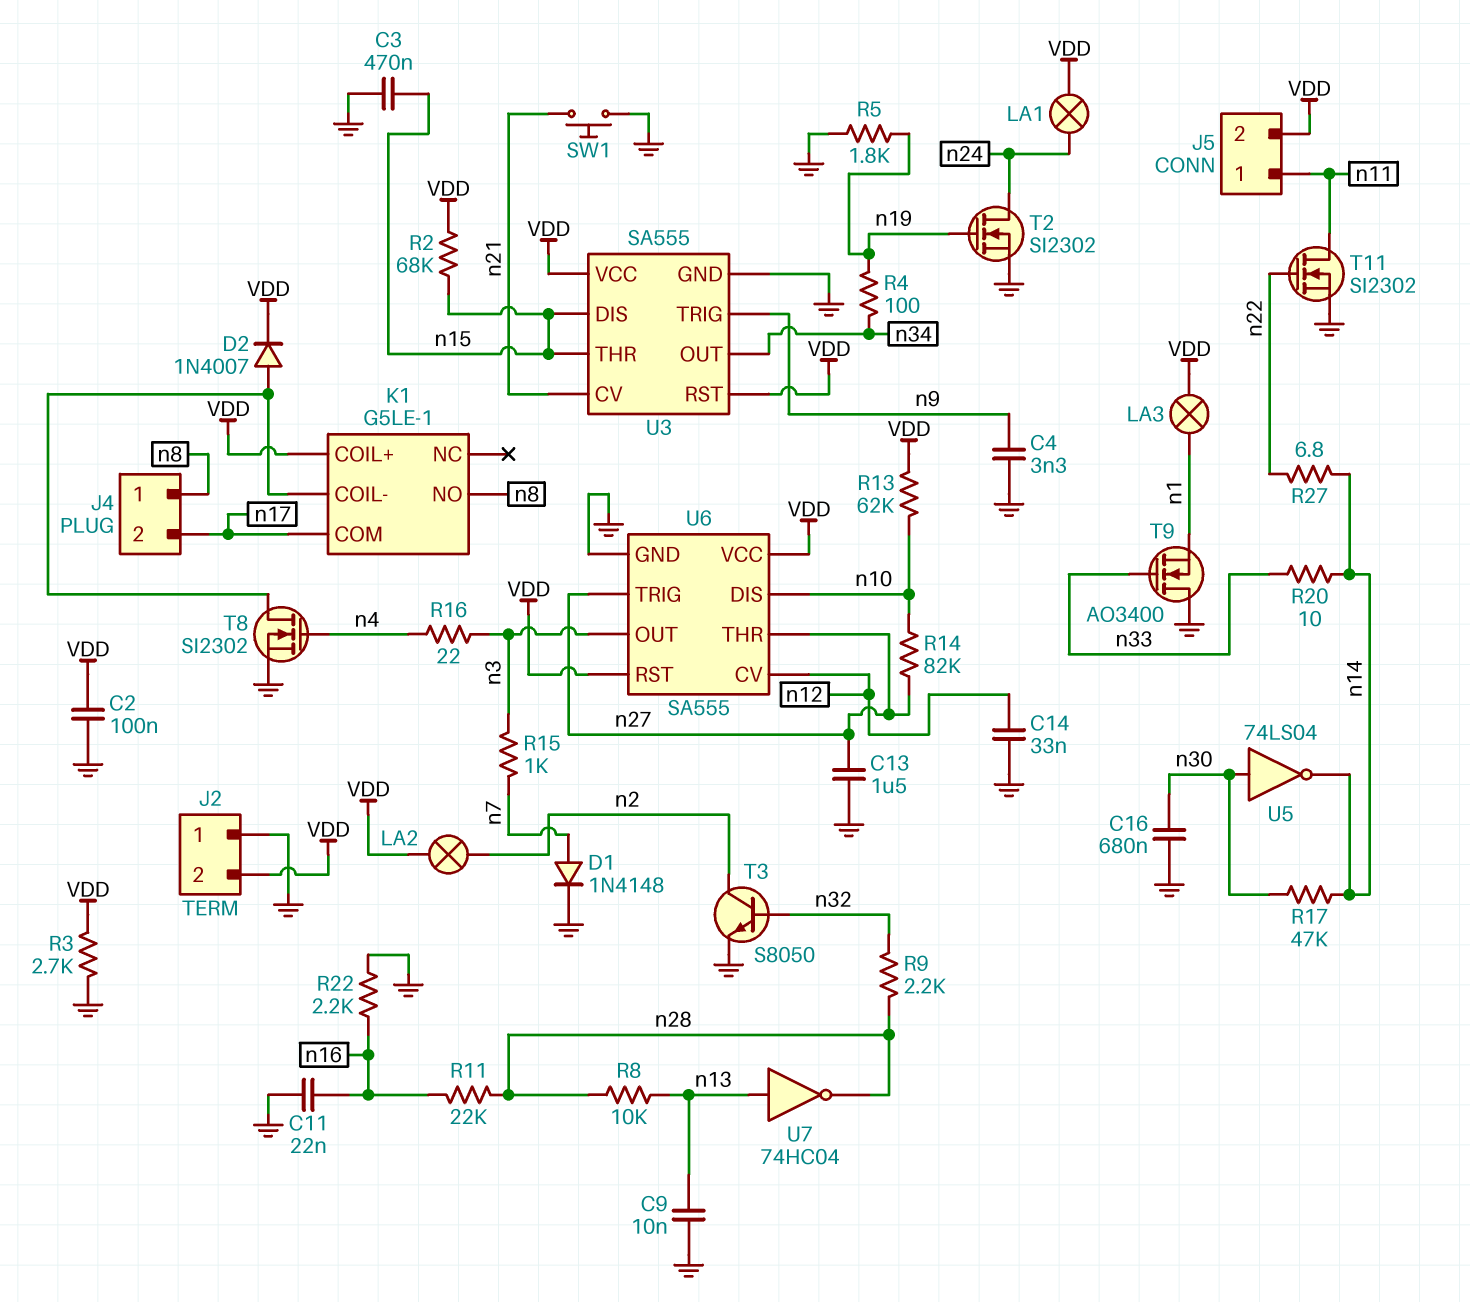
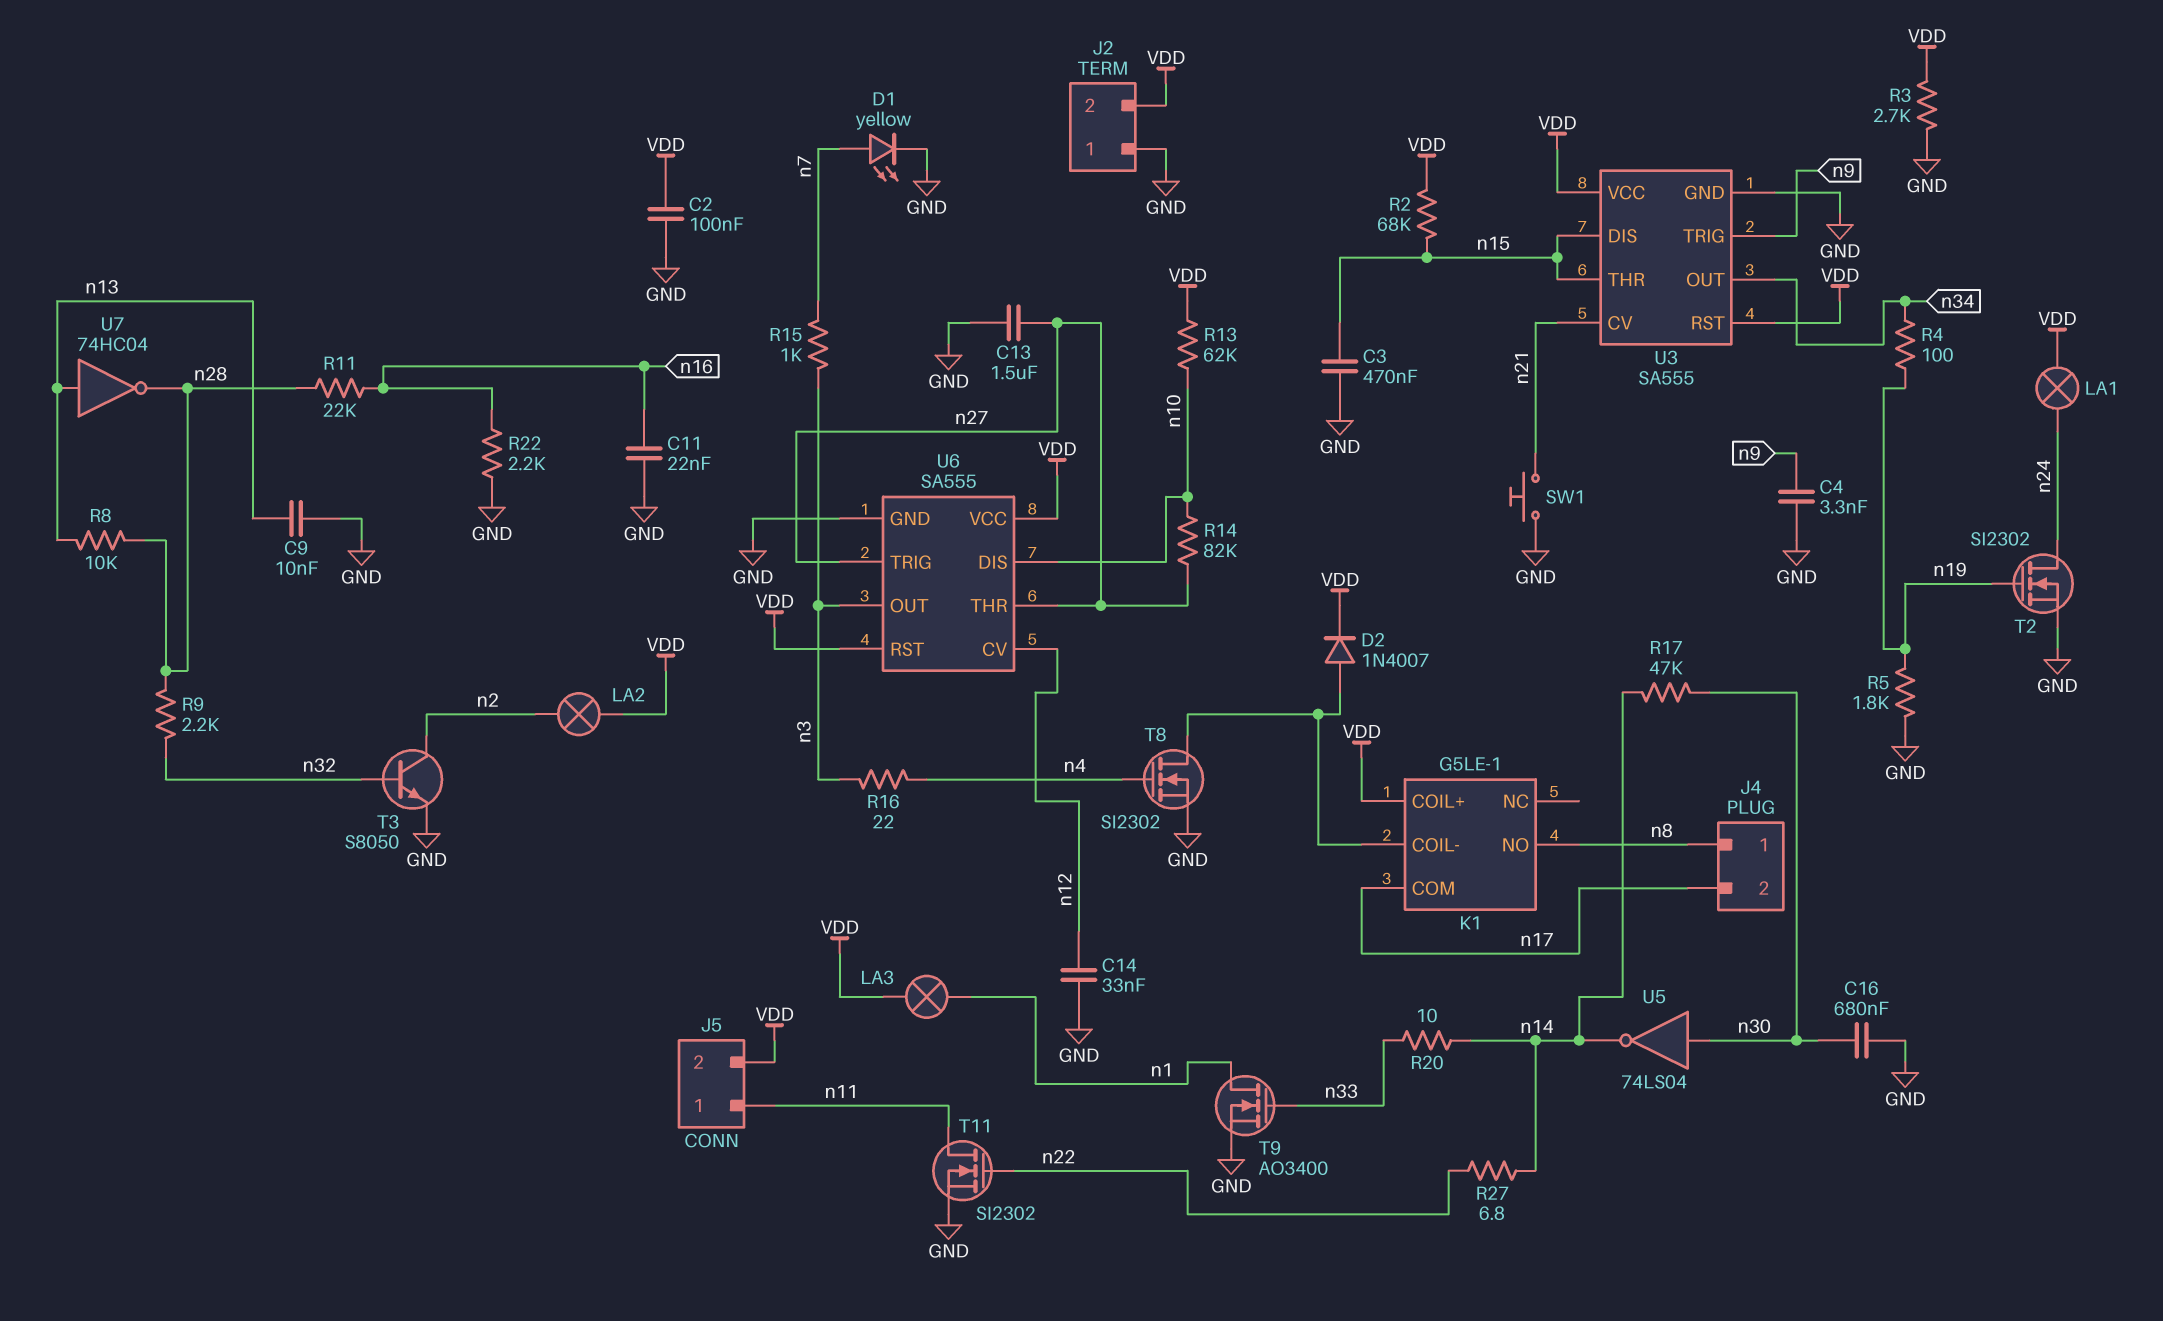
D1: diode 1N4148 (A n7, K GND) -> LED yellow (A n7, K GND)
T9: NMOS AO3400 (G n33, D GND, S n1) -> NMOS AO3400 (G n33, D n1, S GND)

